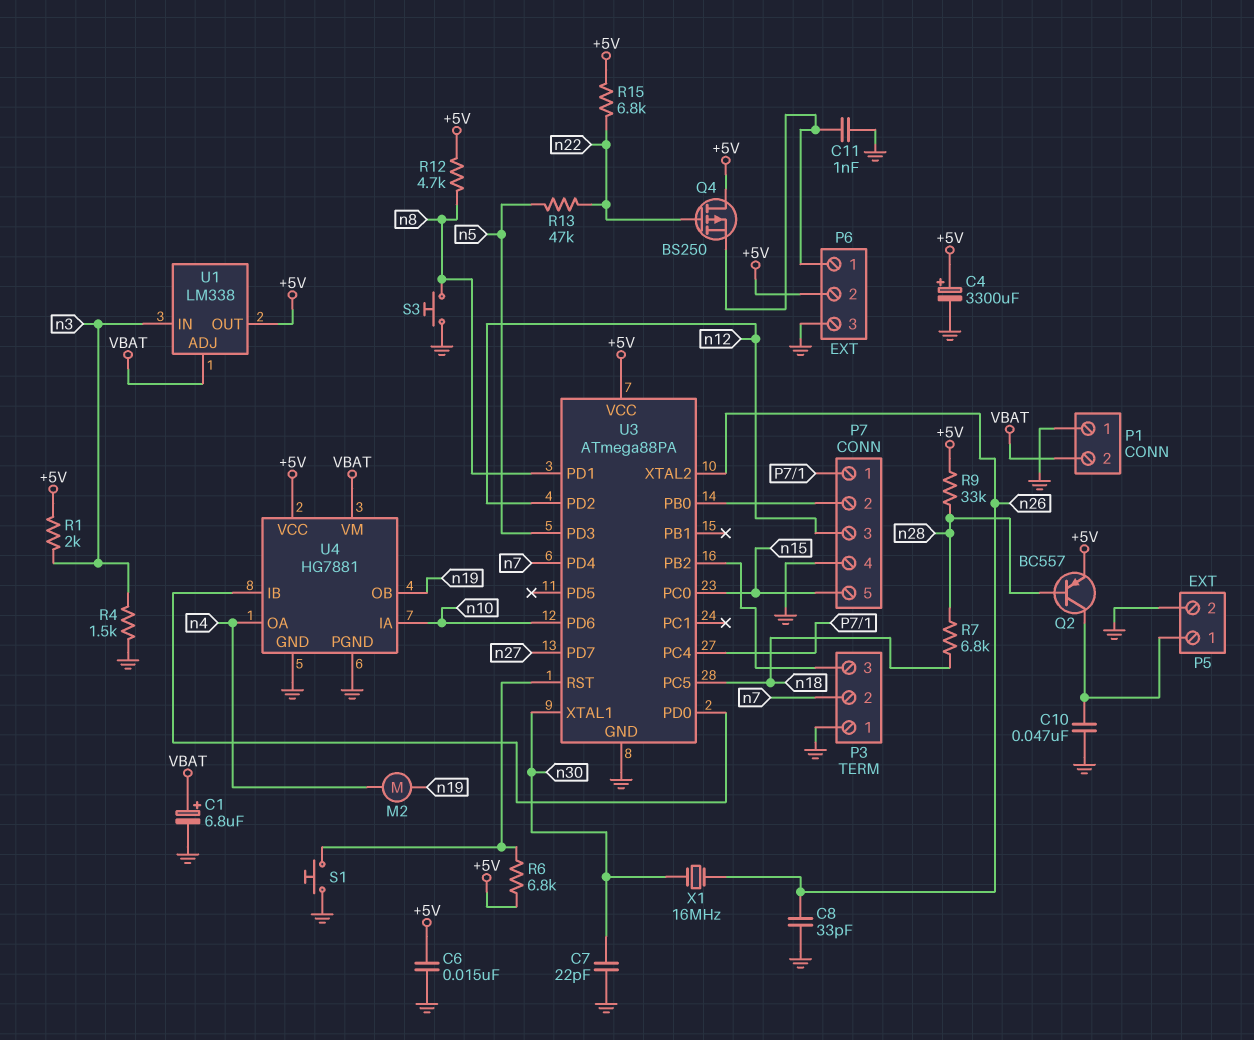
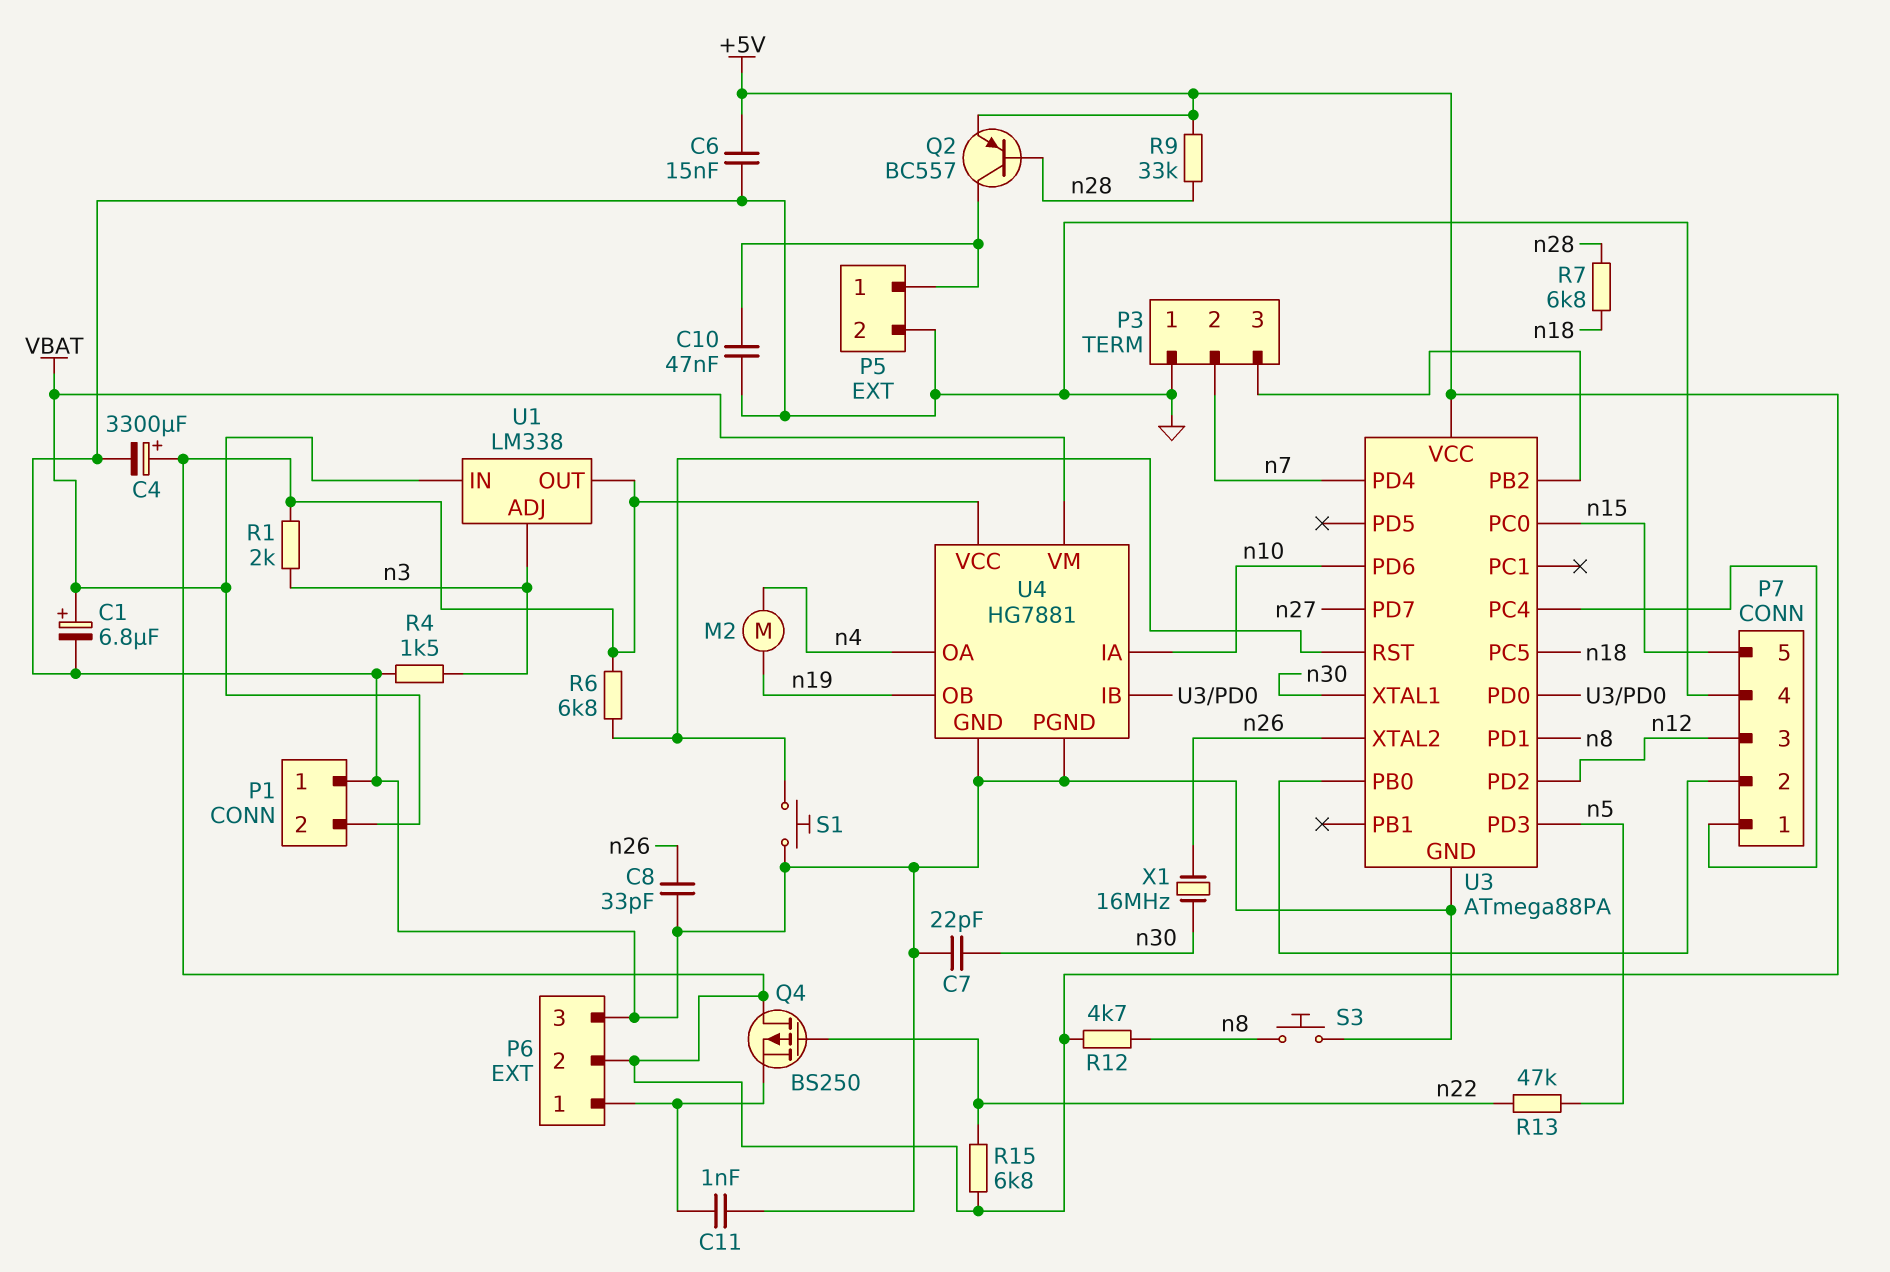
U1 pin ADJ: VBAT -> n3
U1 pin IN: n3 -> VBAT

